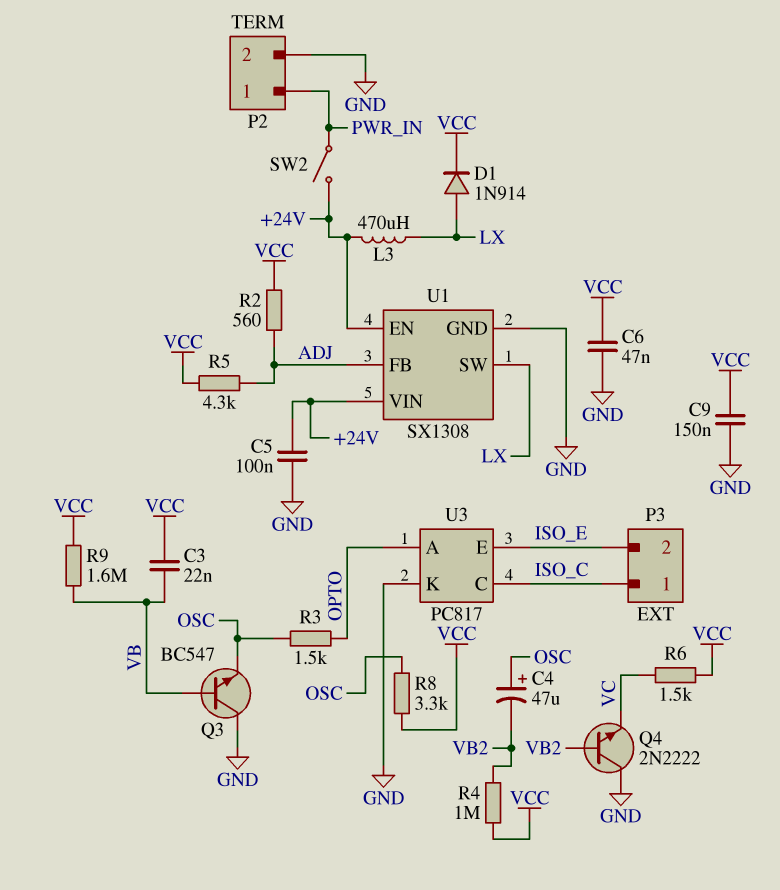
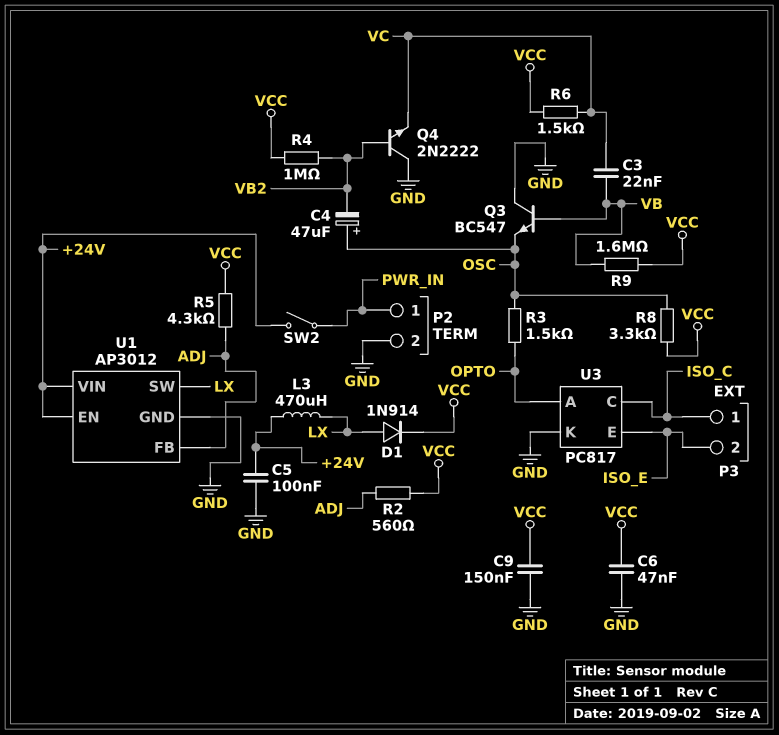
C3: 22nF (VB, VCC) -> 22nF (VB, VC)
U1: SX1308 -> AP3012

